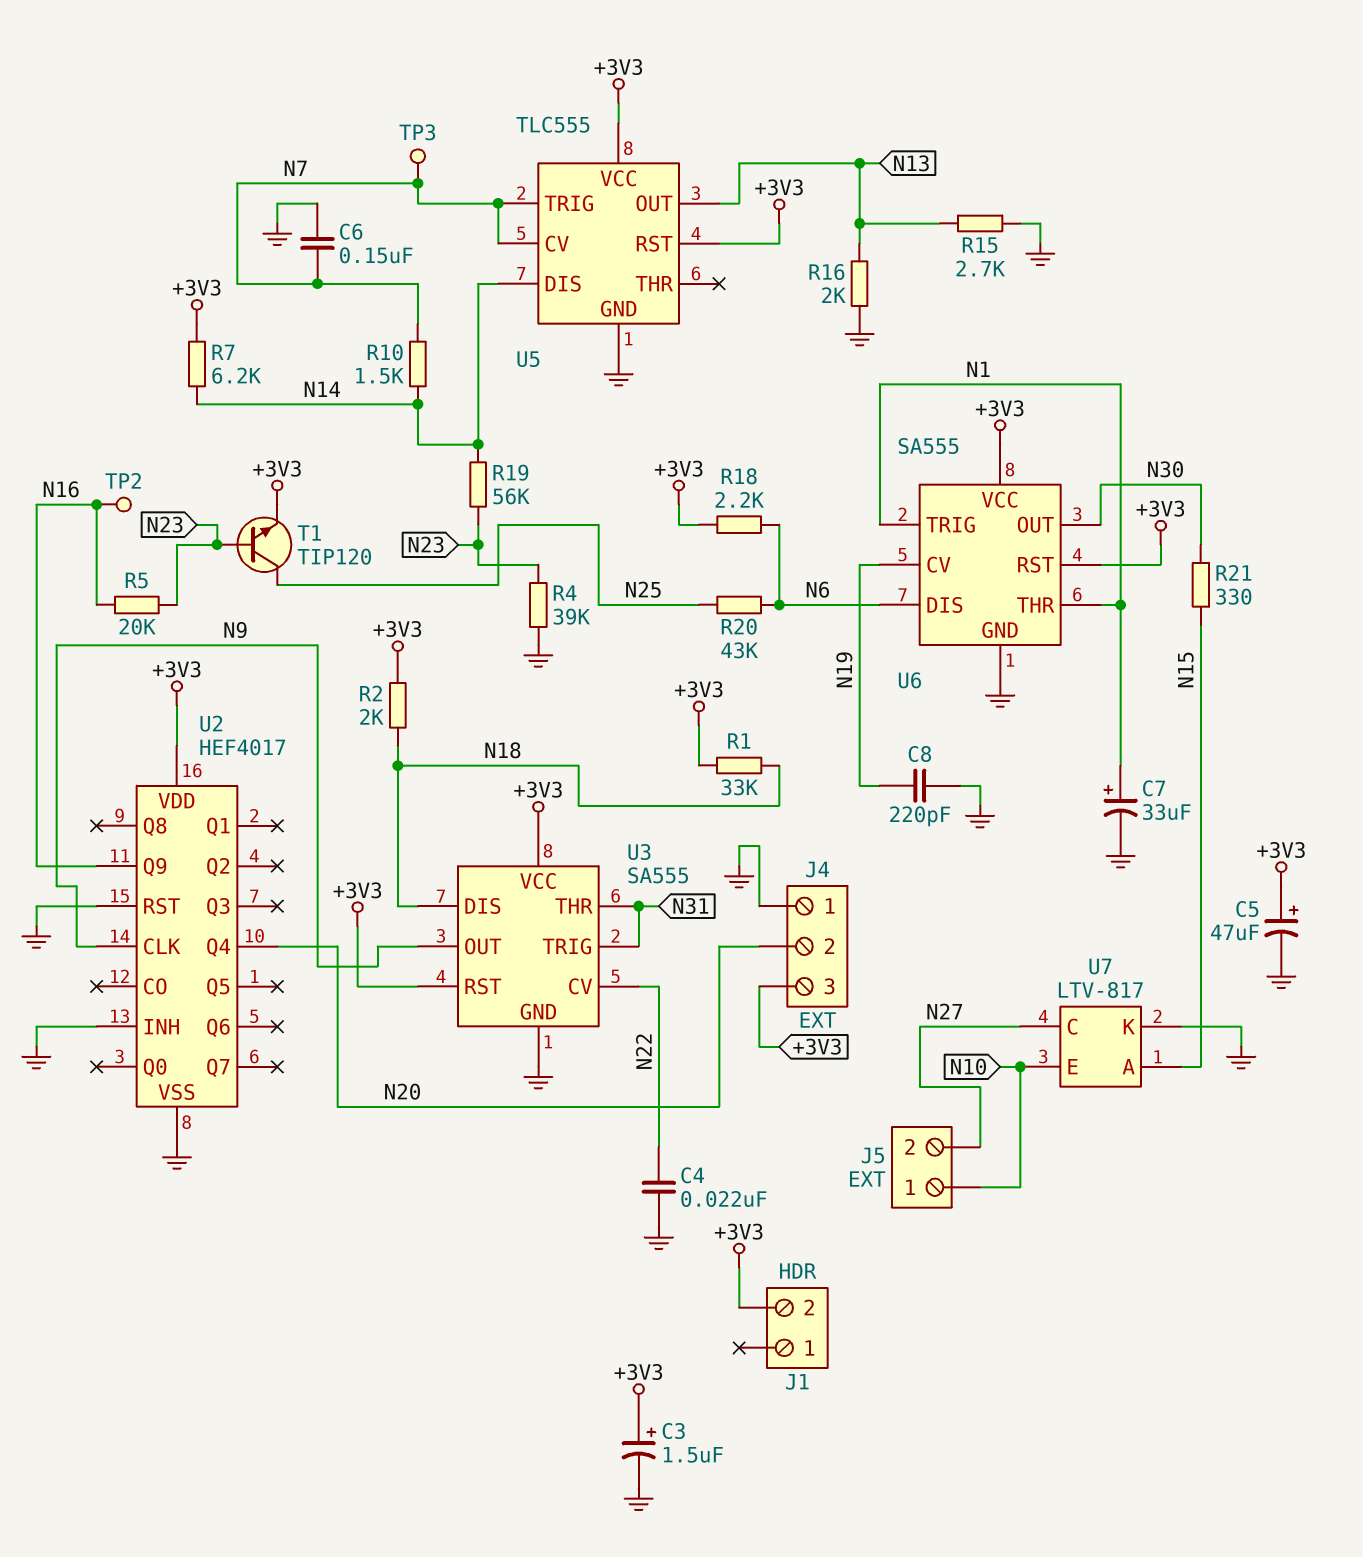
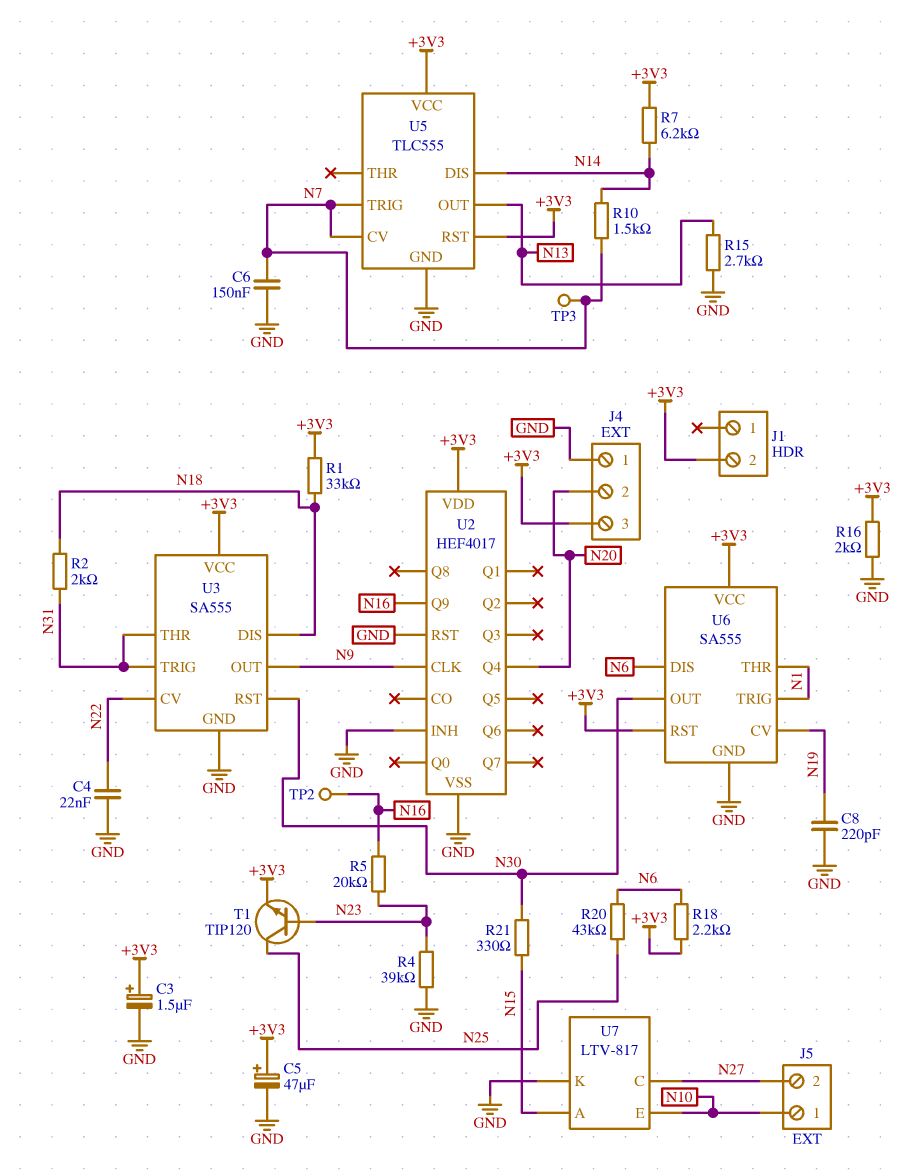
C7: 33uF (plus N1, minus GND) -> none
R2: 2k (+3V3, N18) -> 2k (N18, N31)
R16: 2k (GND, N13) -> 2k (+3V3, GND)
R19: 56k (N14, N23) -> none
U3 pin RST: +3V3 -> N30

